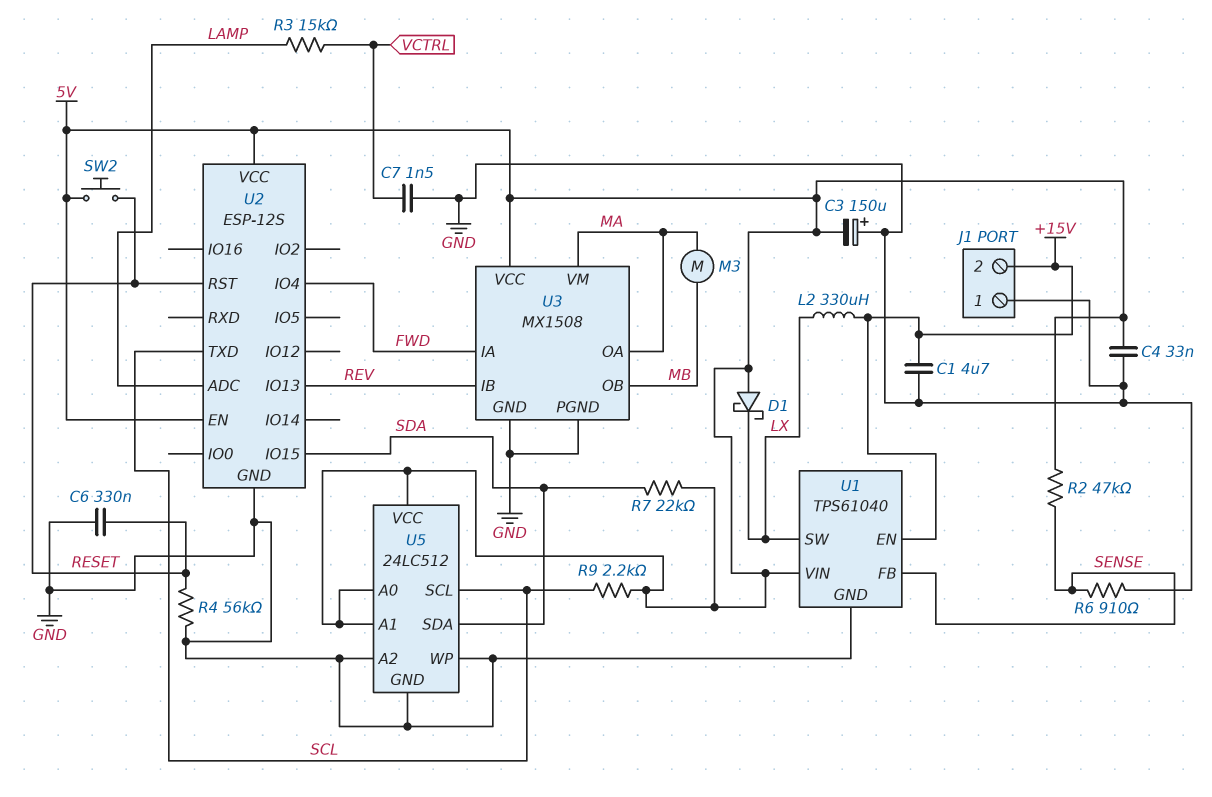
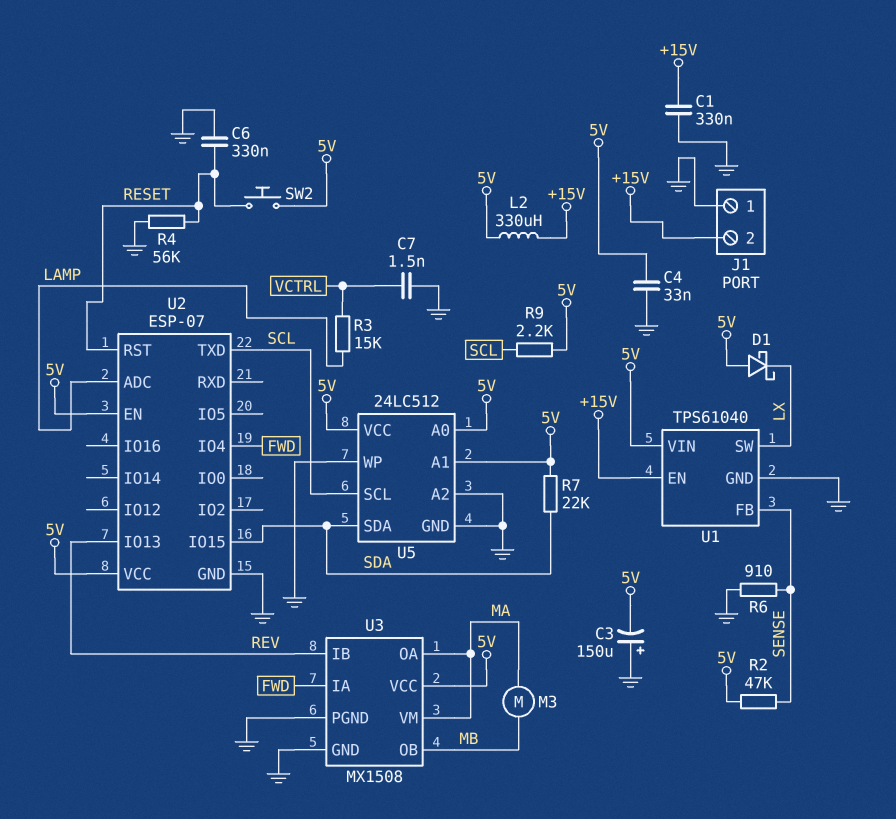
C1: 4.7uF (+15V, GND) -> 330nF (+15V, GND)
L2: 330uH (+15V, LX) -> 330uH (+15V, 5V)
U2: ESP-12S -> ESP-07

